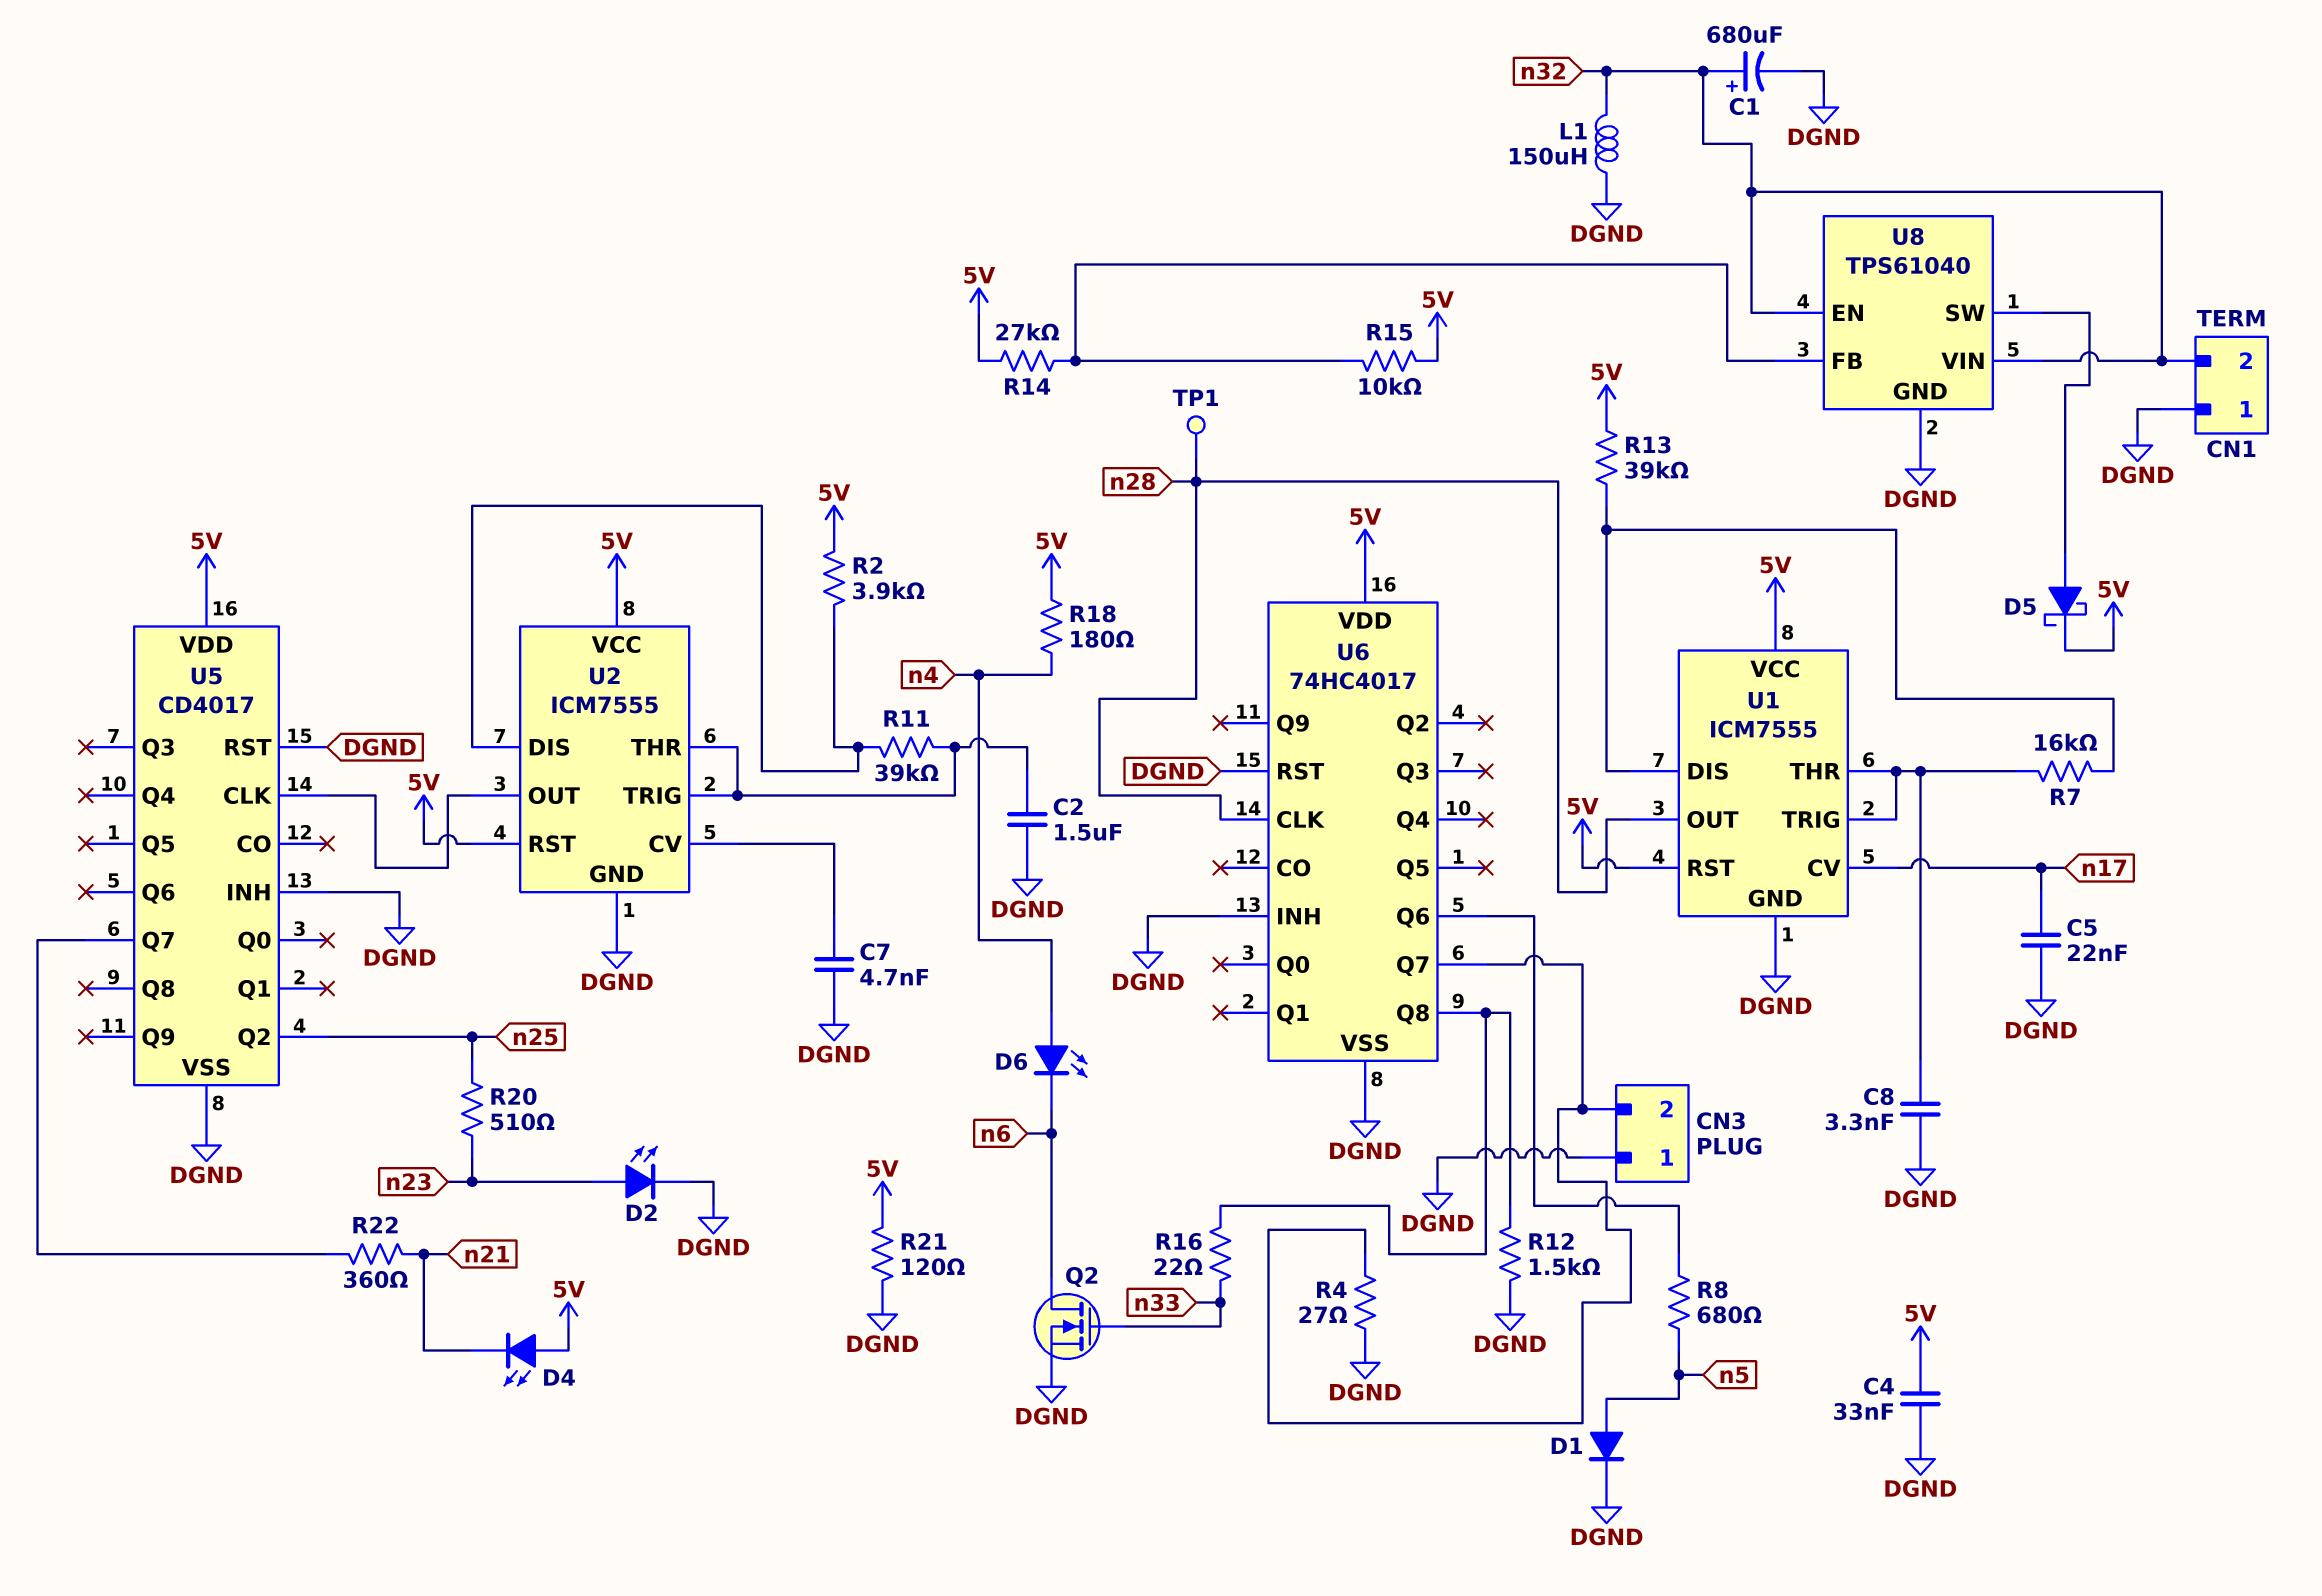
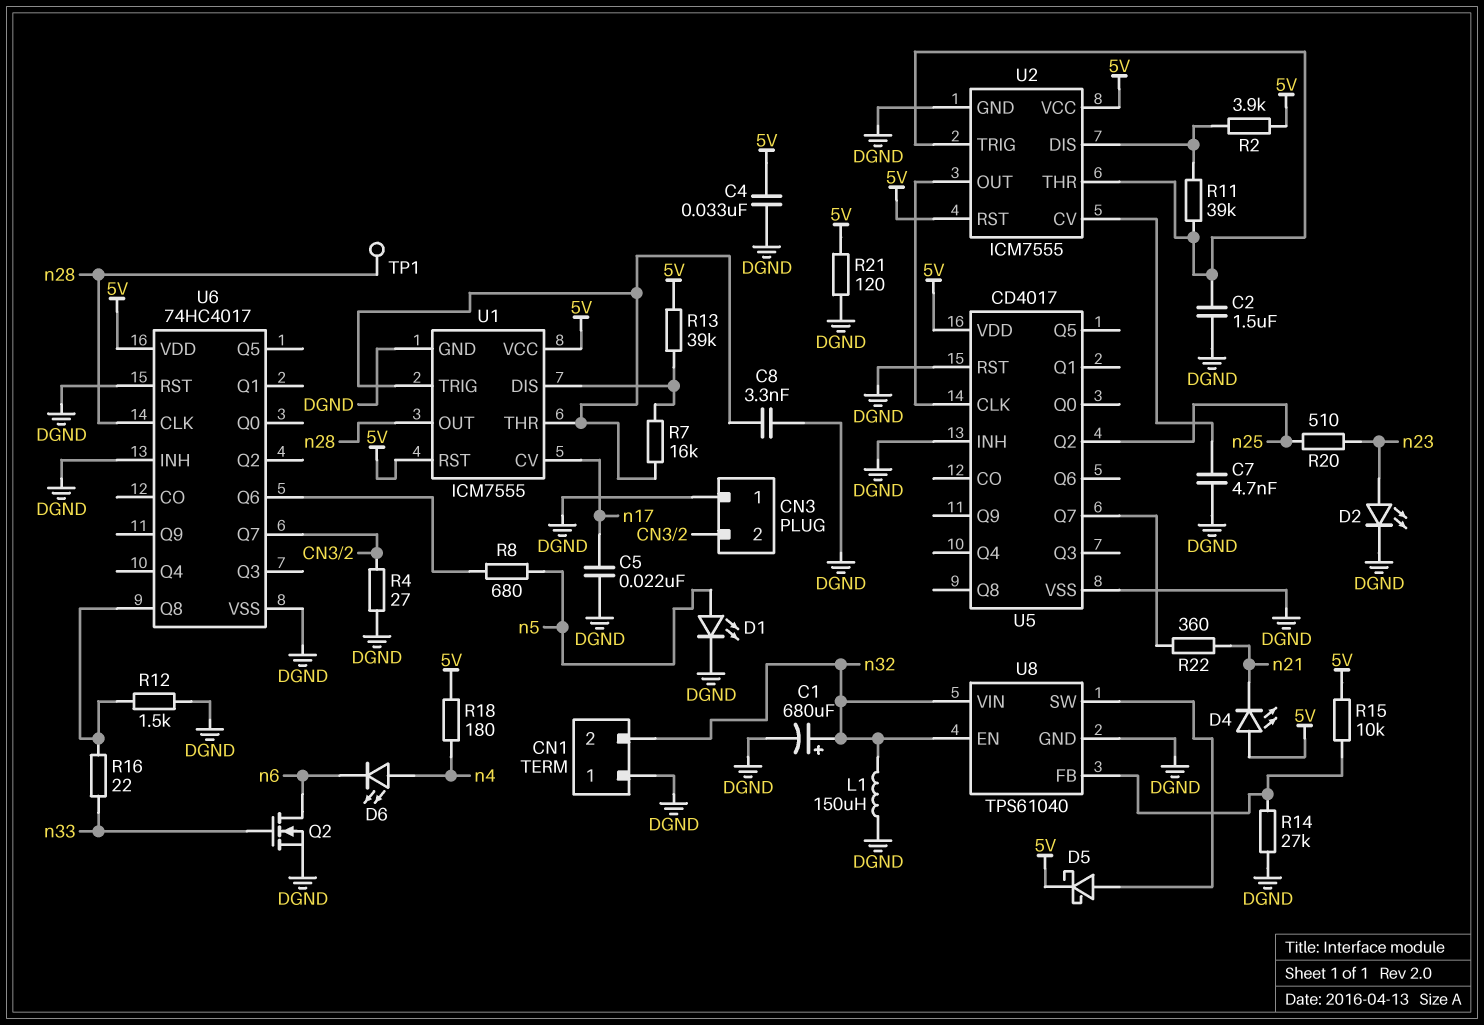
D1: diode (A n5, K DGND) -> LED (A n5, K DGND)
R14: 27k (5V, U8/FB) -> 27k (DGND, U8/FB)

